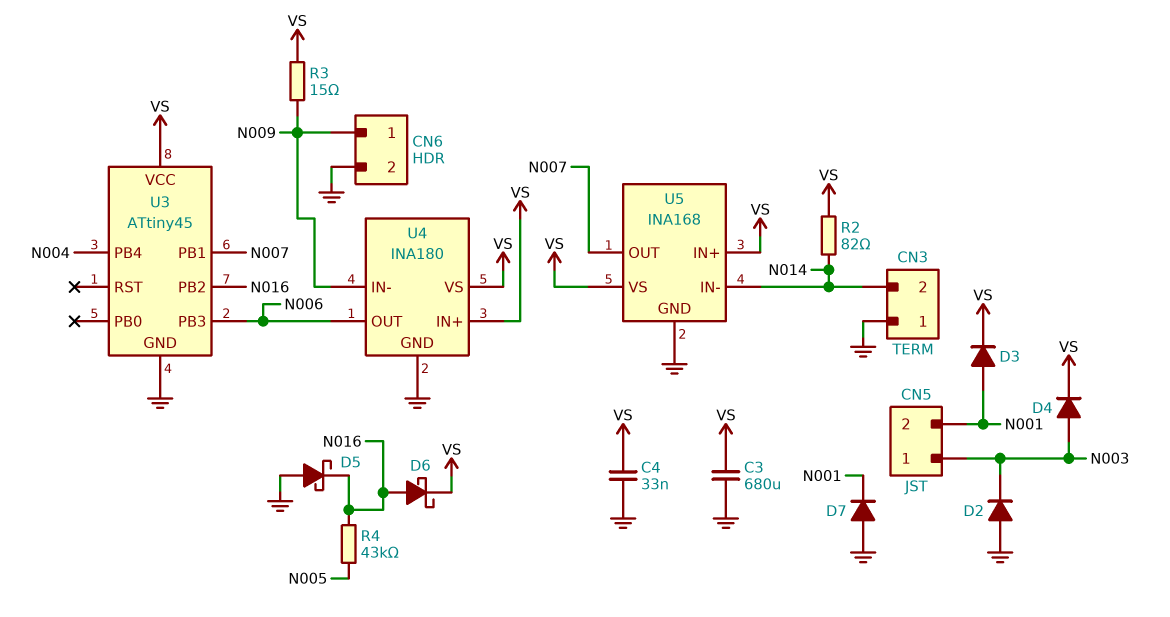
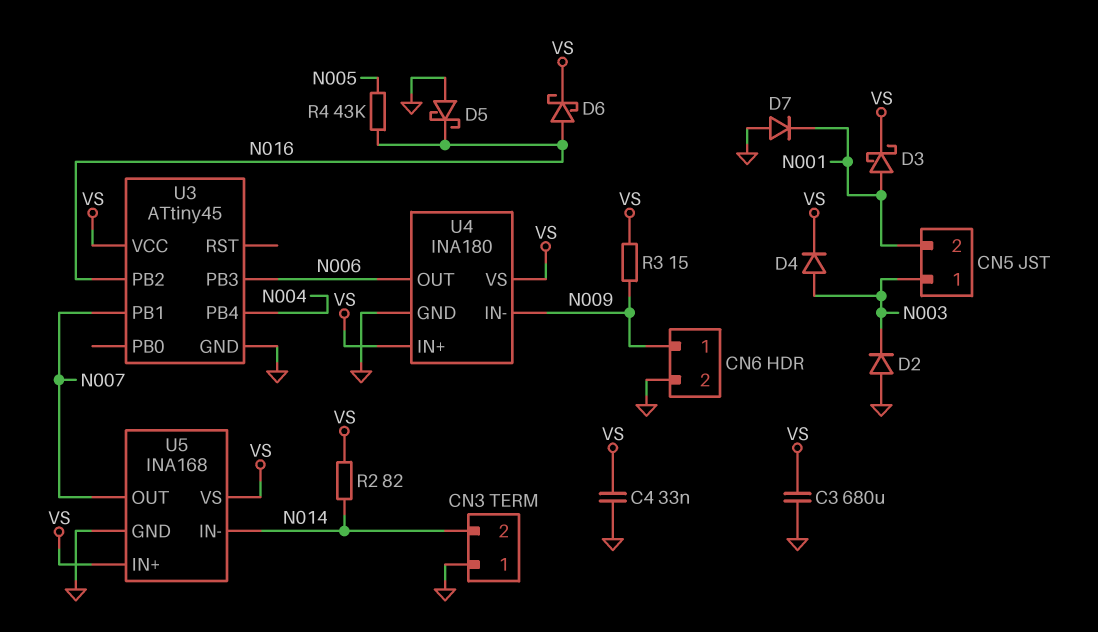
D3: diode (A N001, K VS) -> schottky (A N001, K VS)

